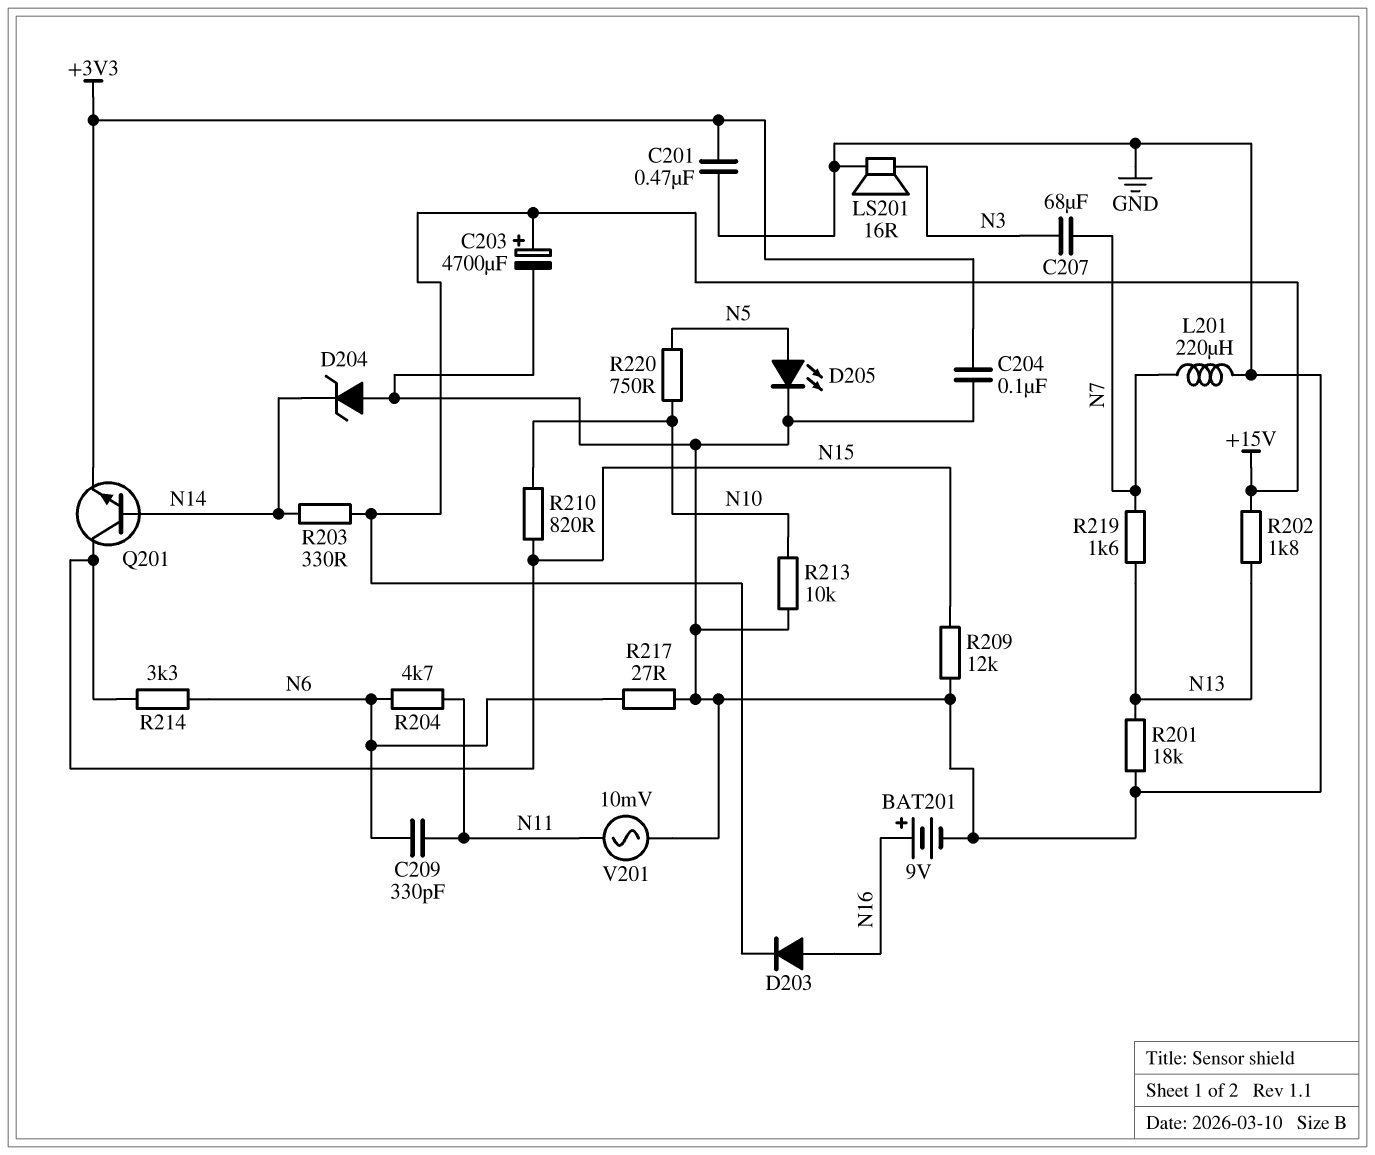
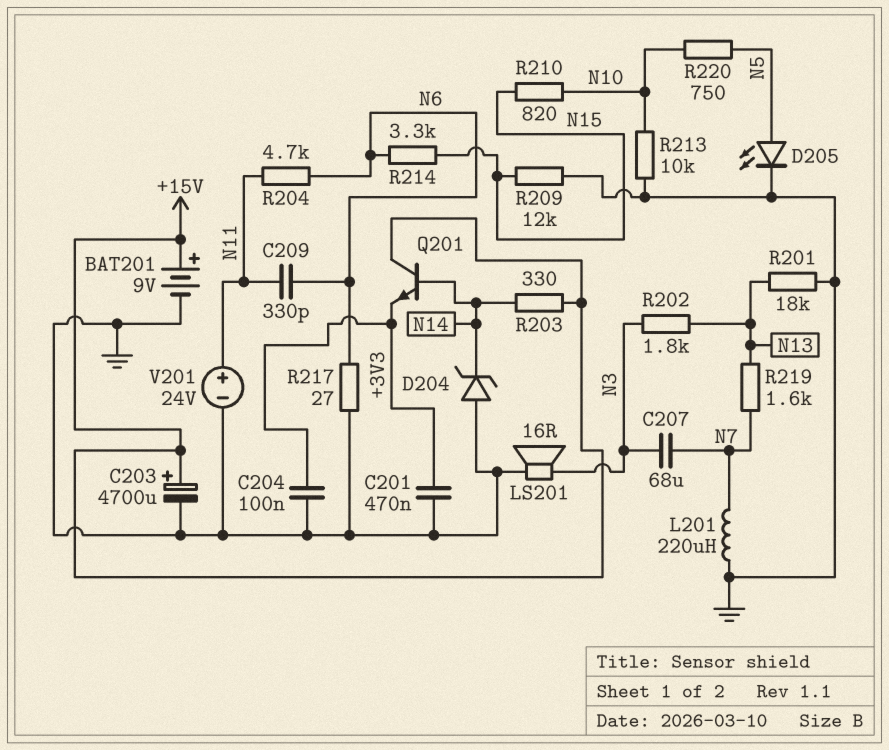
BAT201: 9V (plus N16, minus GND) -> 9V (plus +15V, minus GND)
D203: diode (A N16, K +15V) -> none
Q201: NPN (B N14, C N15, E +3V3) -> NPN (B N14, C +15V, E +3V3)
R202: 1.8k (+15V, N13) -> 1.8k (N3, N13)
V201: AC 10mV (GND, N11) -> 24V (plus N11, minus GND)

